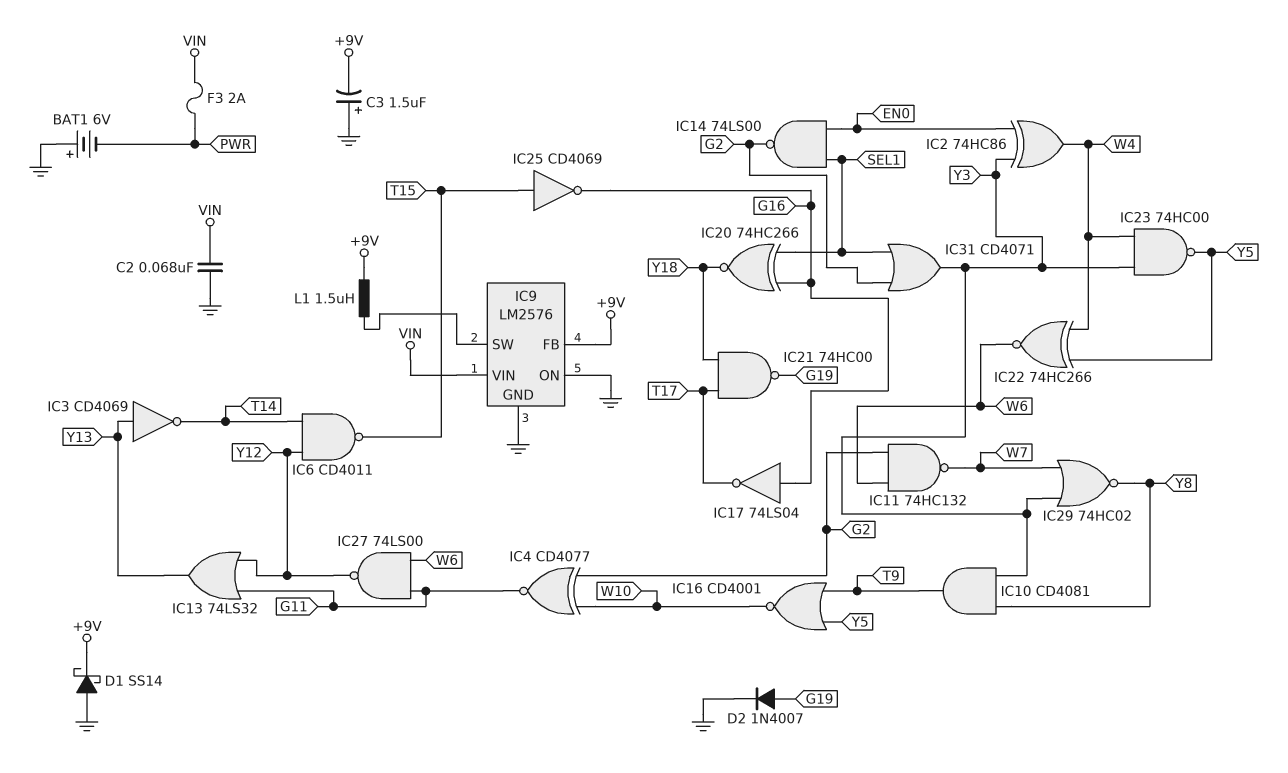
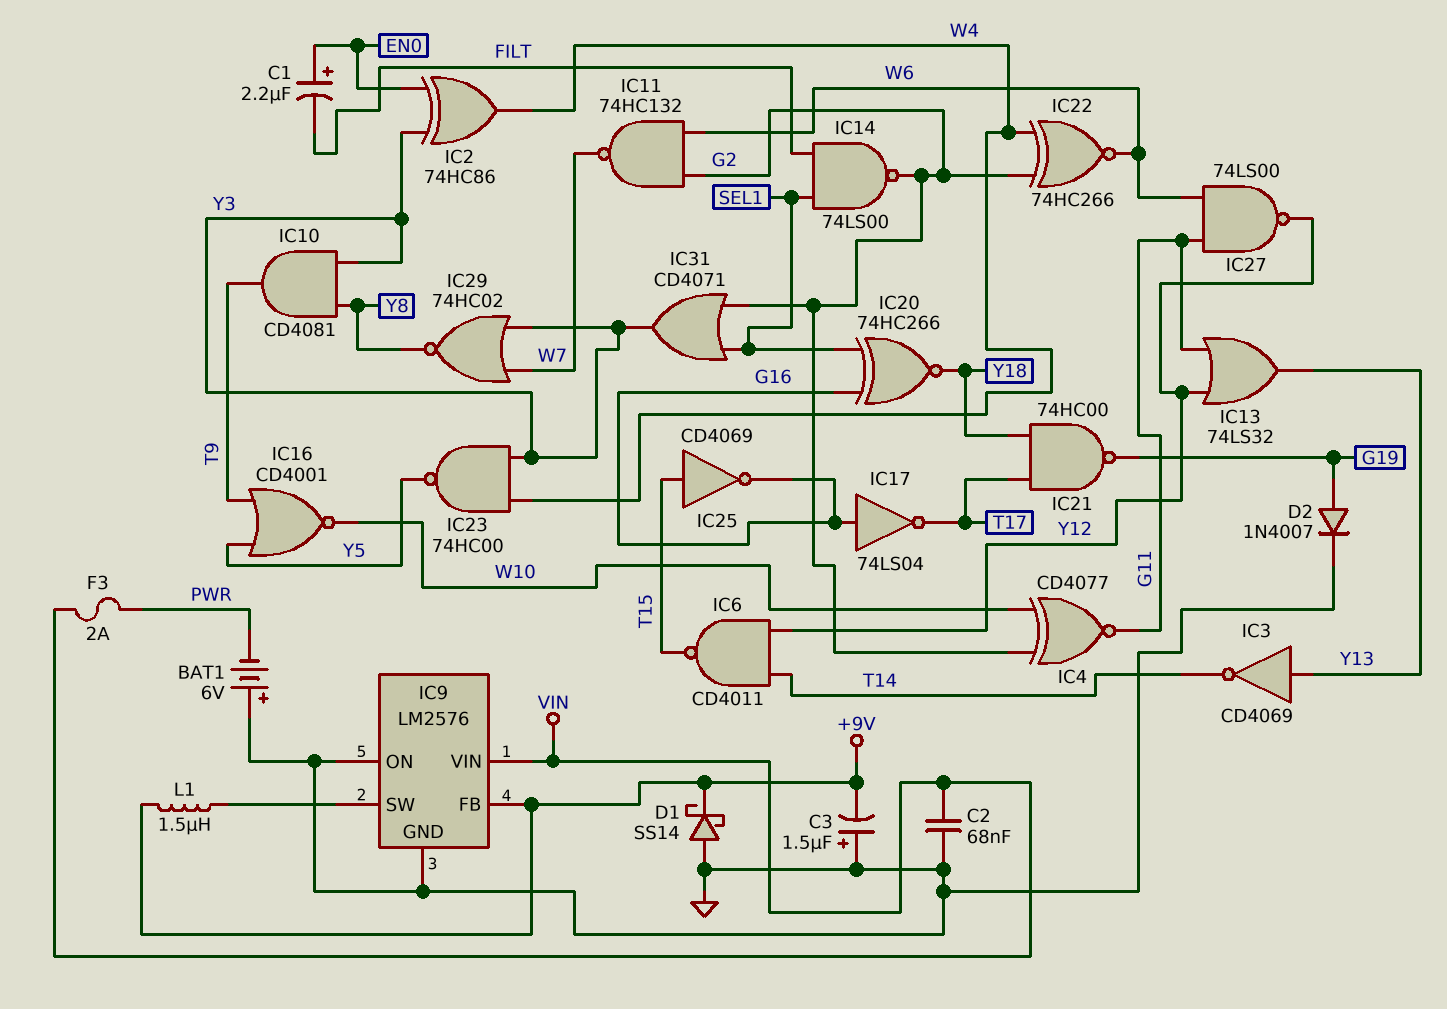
C1: none -> 2.2uF (plus EN0, minus FILT)
IC14: NAND 74LS00 (in EN0, in SEL1, out G2) -> NAND 74LS00 (in FILT, in SEL1, out G2)
IC22: XNOR 74HC266 (in W4, in Y5, out W6) -> XNOR 74HC266 (in G2, in W4, out W6)

